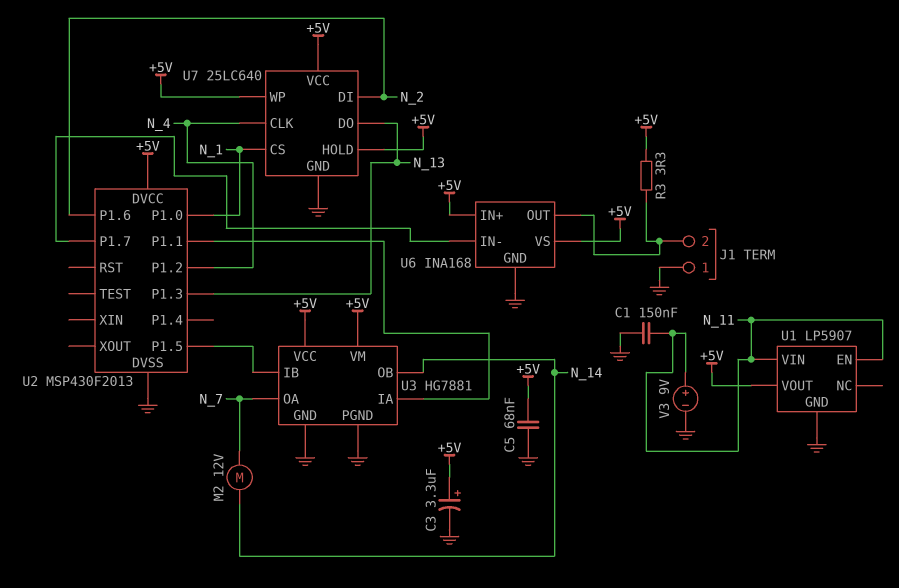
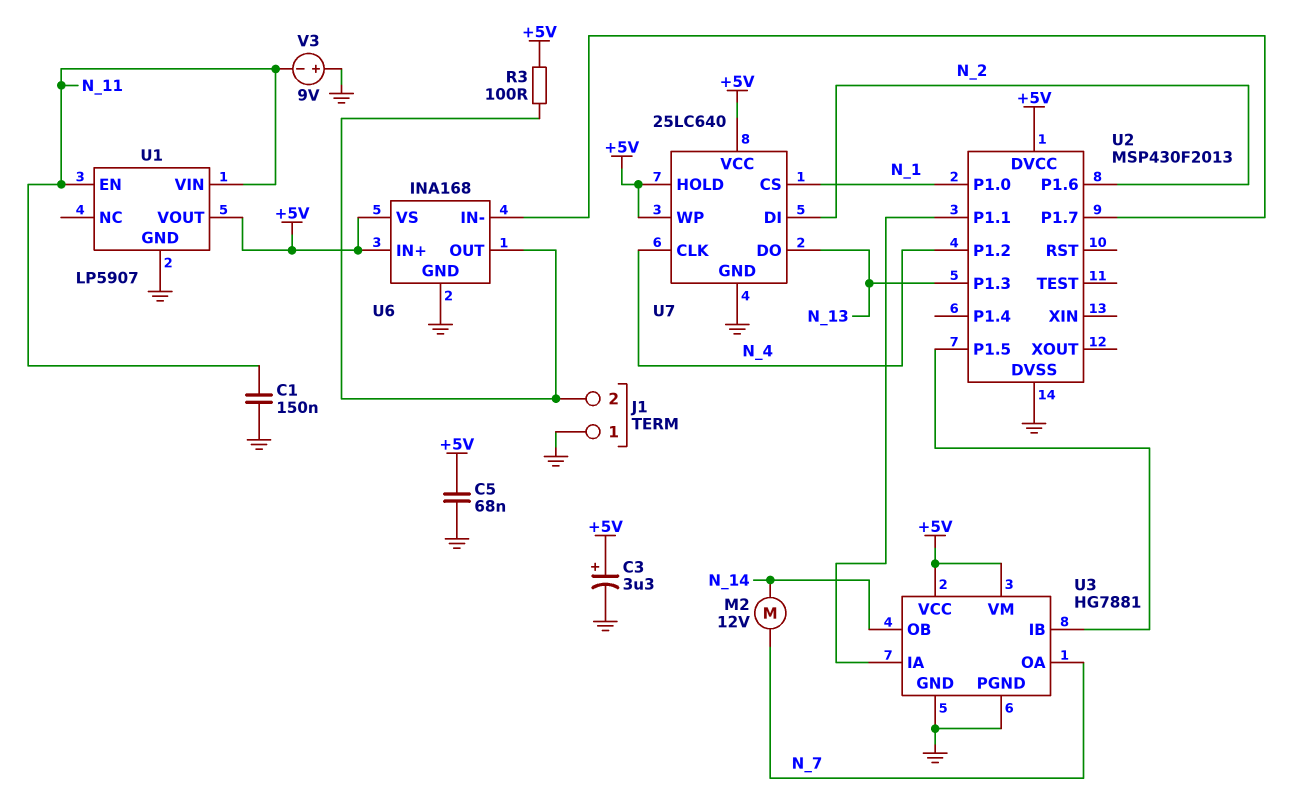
R3: 3.3 (+5V, J1/2) -> 100 (+5V, J1/2)
V3: 9V (plus N_11, minus GND) -> 9V (plus GND, minus N_11)

